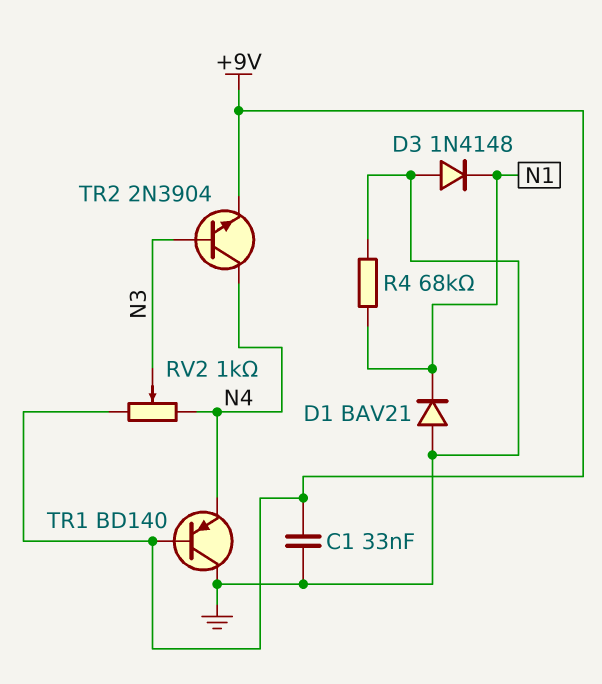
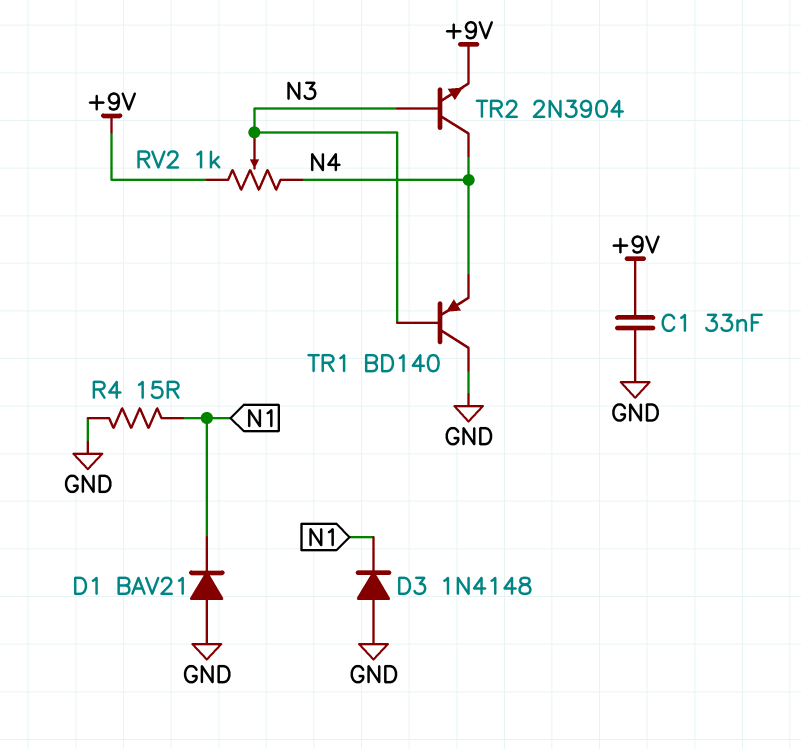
R4: 68k (GND, N1) -> 15 (GND, N1)
TR1: PNP BD140 (B +9V, C GND, E N4) -> PNP BD140 (B N3, C GND, E N4)

